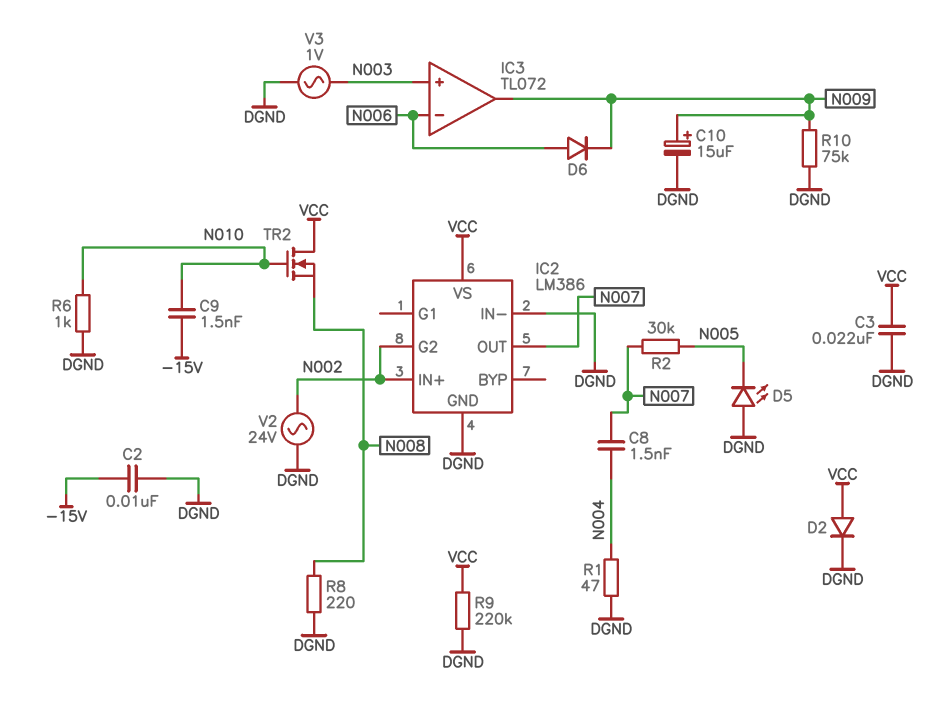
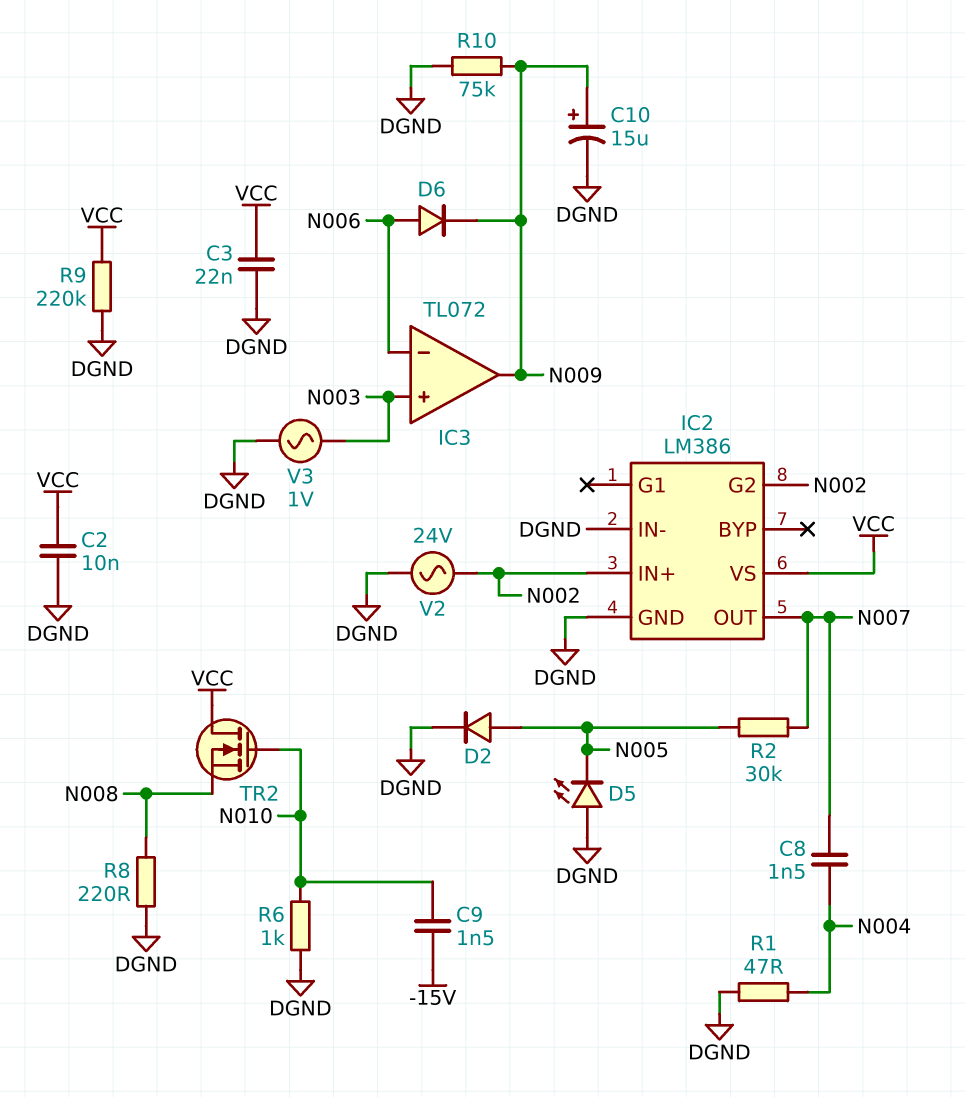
C2: 10nF (-15V, DGND) -> 10nF (DGND, VCC)
D2: diode (A VCC, K DGND) -> diode (A N005, K DGND)

